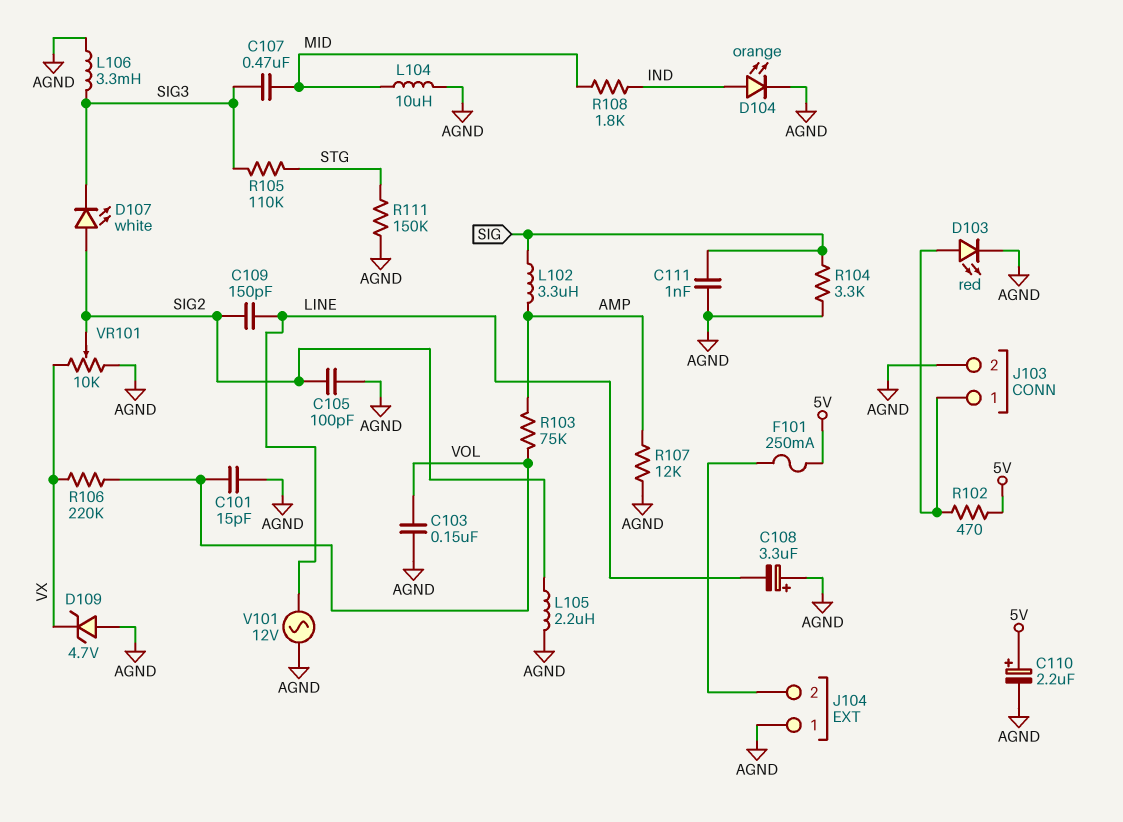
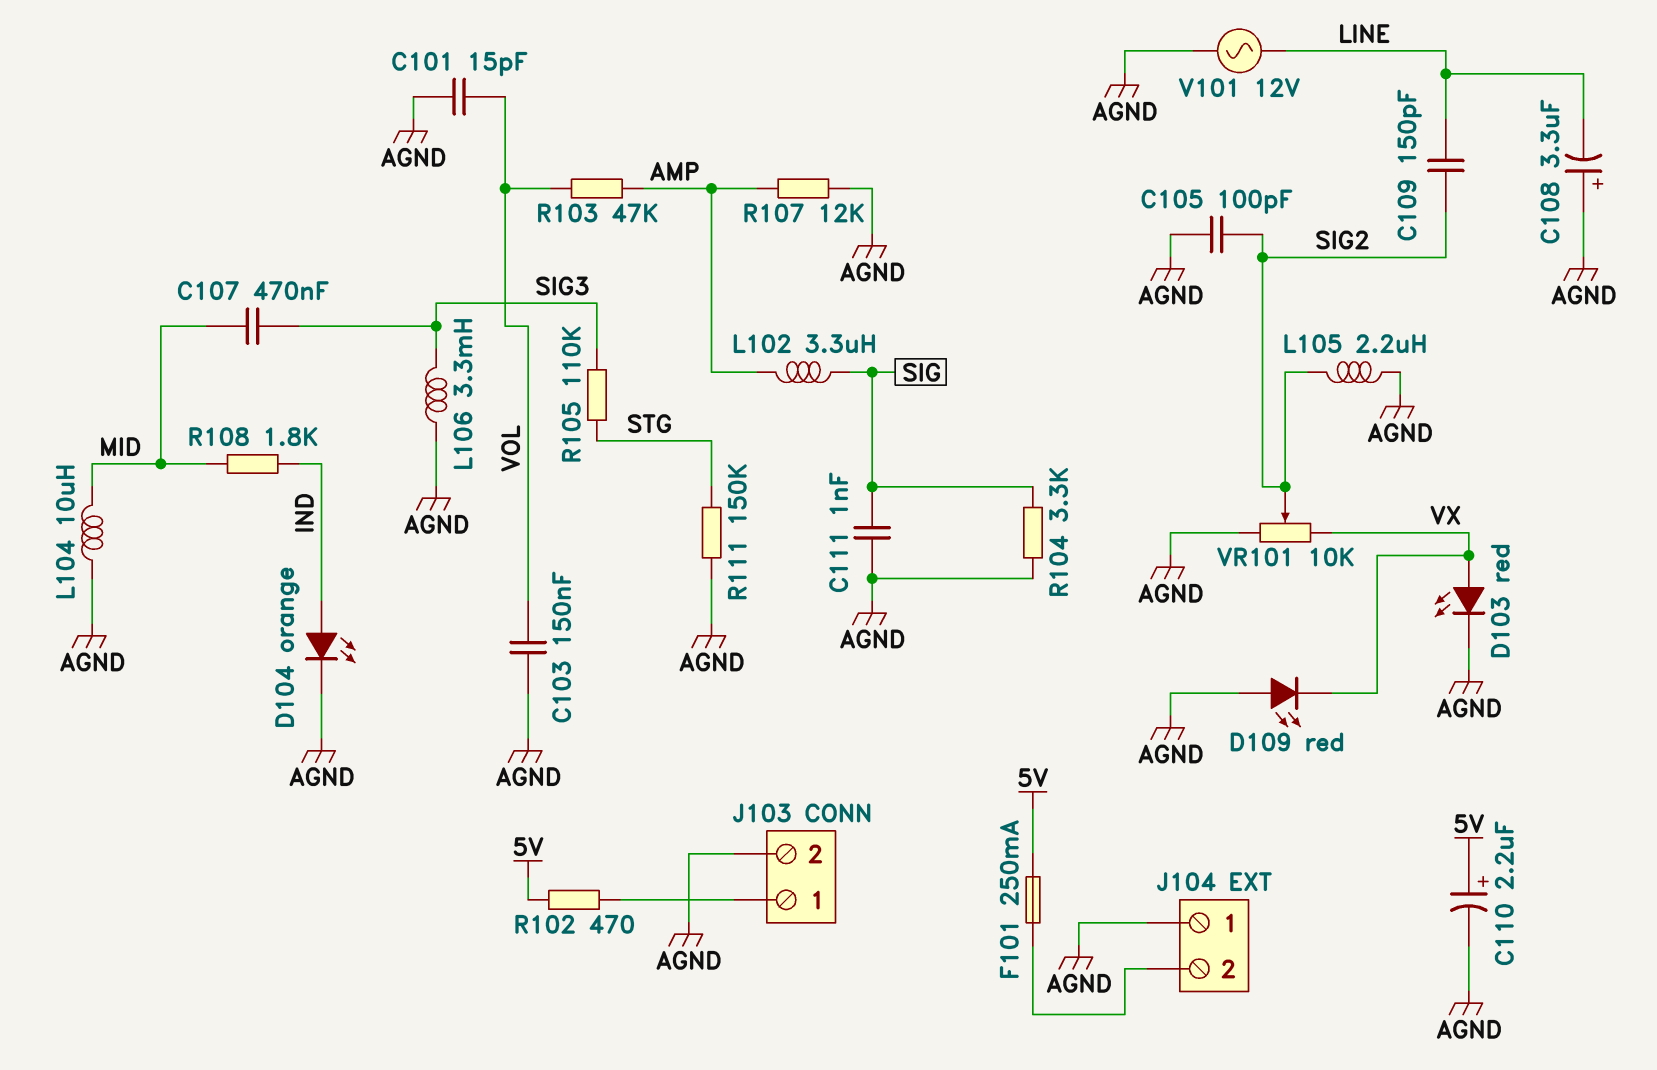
D103: LED red (A J103/1, K AGND) -> LED red (A VX, K AGND)
D107: LED white (A SIG2, K SIG3) -> none
D109: zener 4.7V (A AGND, K VX) -> LED red (A AGND, K VX)
R103: 75k (AMP, VOL) -> 47k (AMP, VOL)
R106: 220k (VOL, VX) -> none

